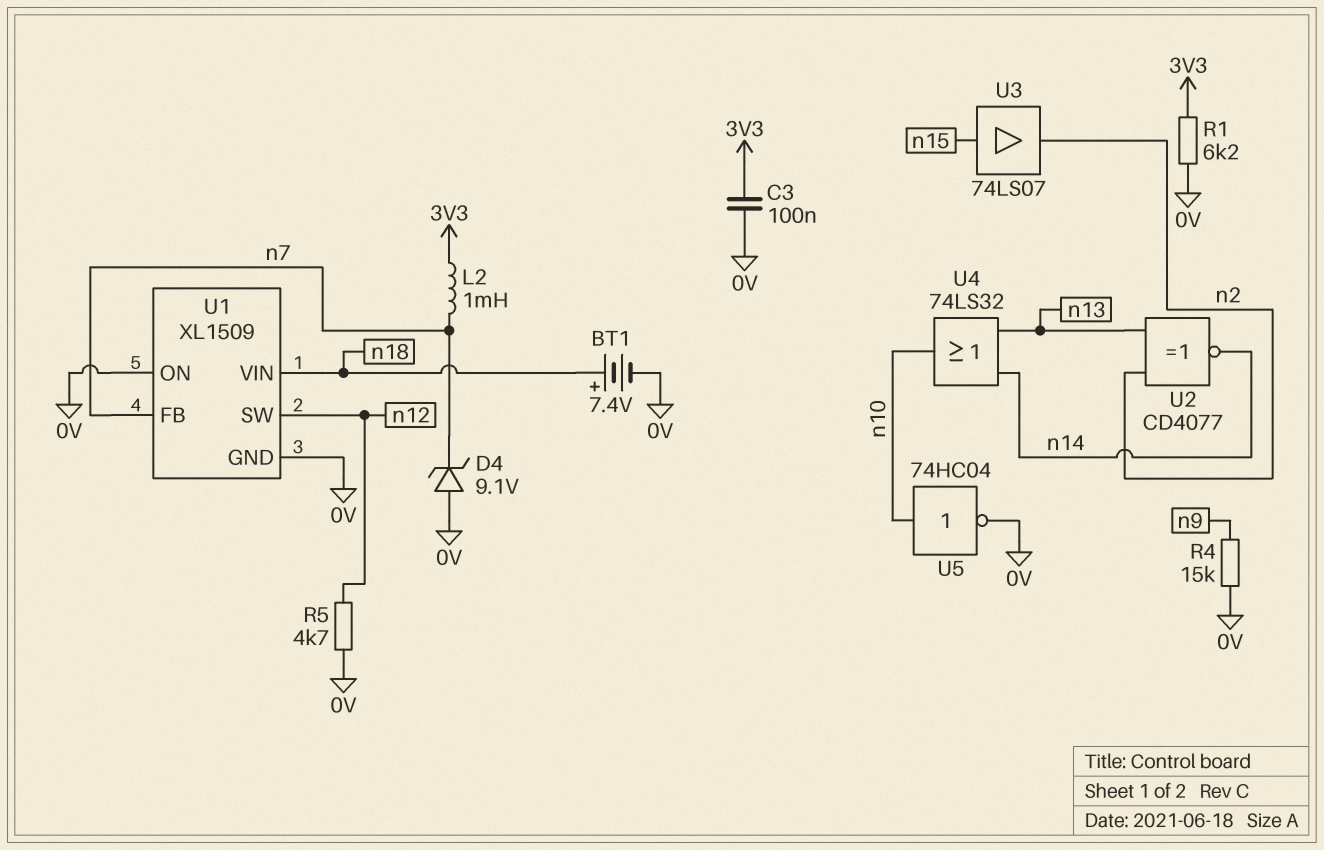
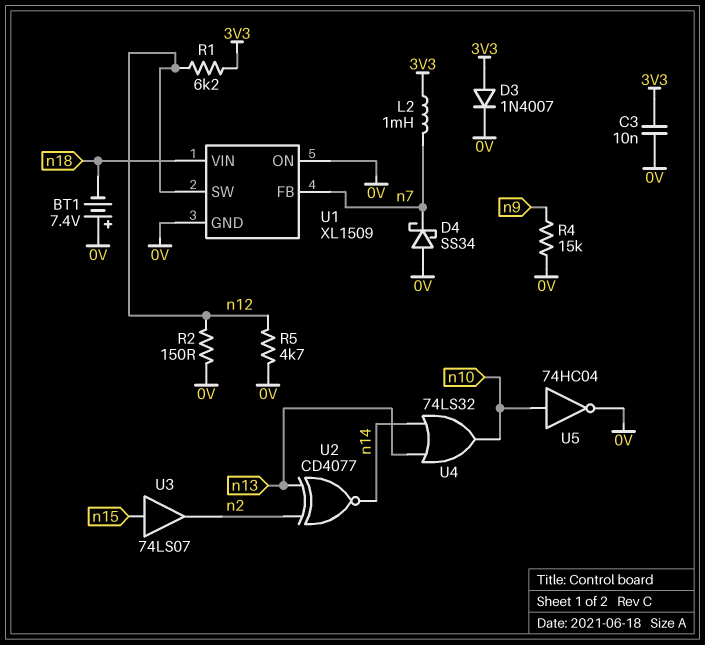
BT1: 7.4V (plus n18, minus 0V) -> 7.4V (plus 0V, minus n18)
C3: 100nF (0V, 3V3) -> 10nF (0V, 3V3)
D3: none -> diode 1N4007 (A 3V3, K 0V)
D4: zener 9.1V (A 0V, K n7) -> schottky SS34 (A 0V, K n7)
R1: 6.2k (0V, 3V3) -> 6.2k (3V3, n12)
R2: none -> 150 (0V, n12)

